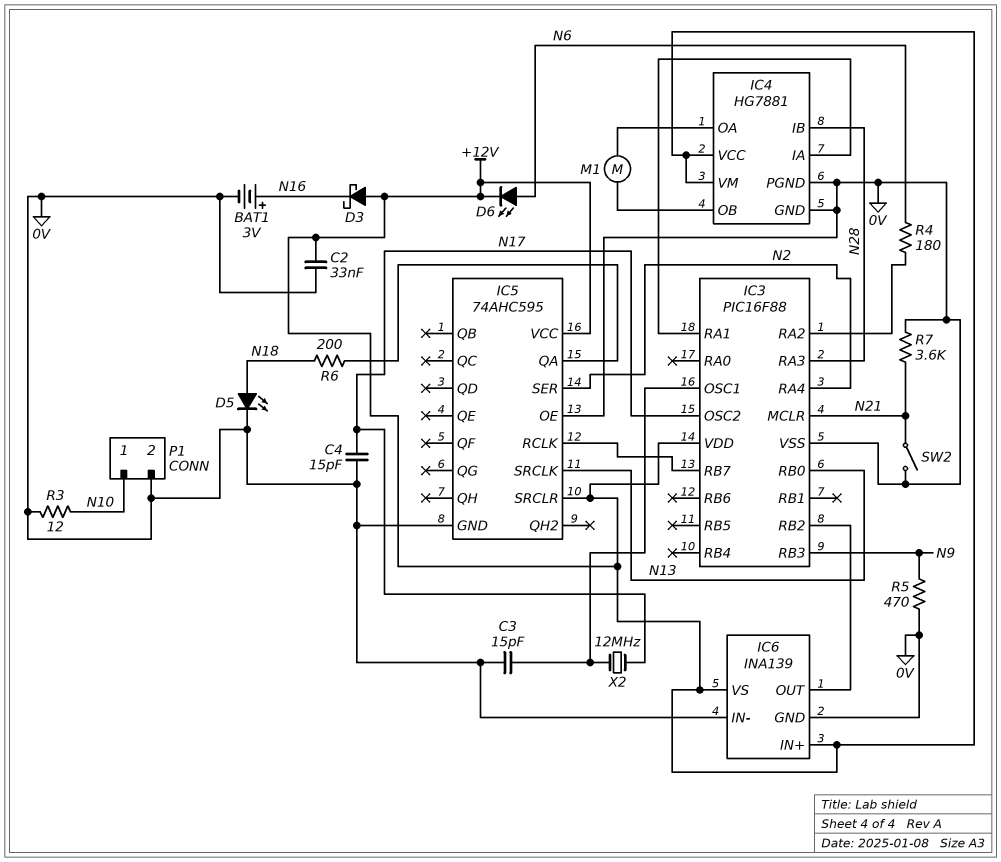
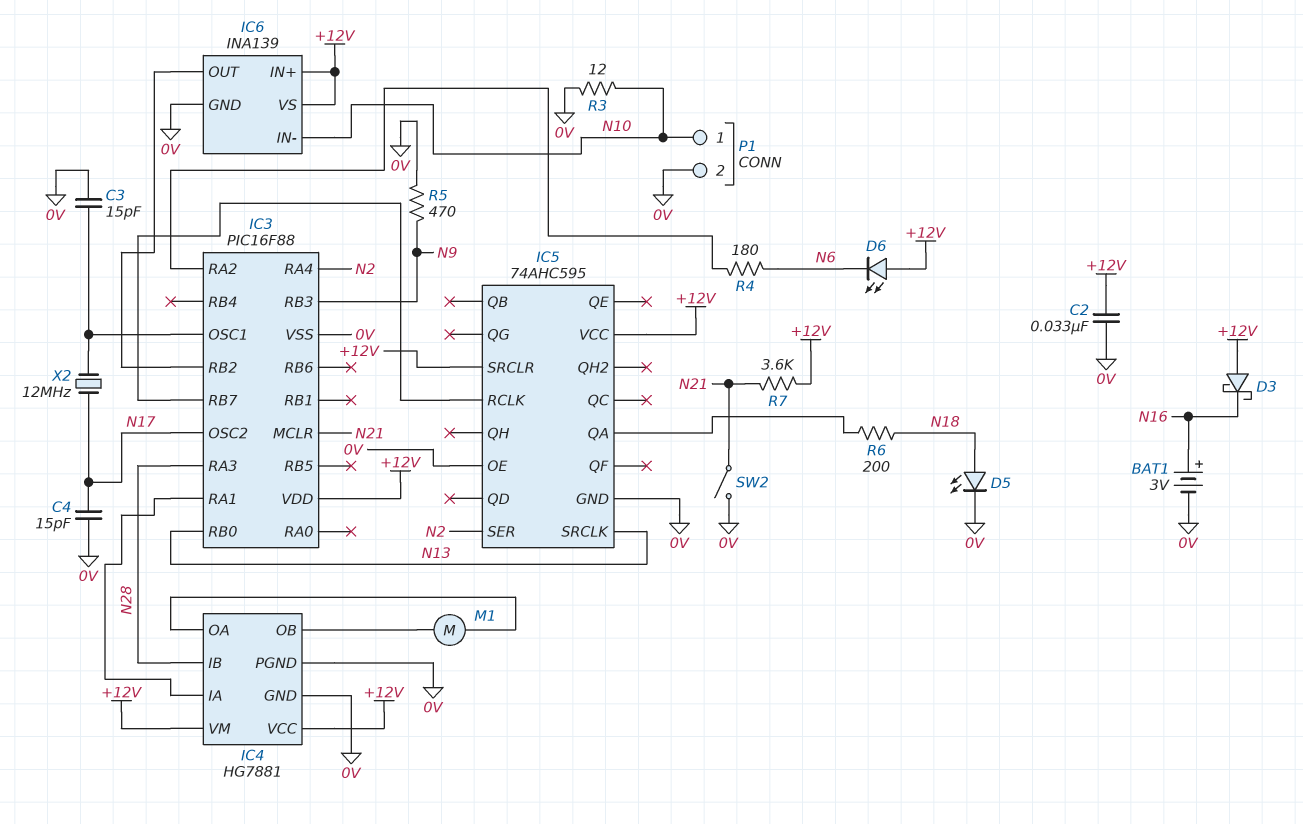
D6: LED (A N6, K +12V) -> LED (A +12V, K N6)
IC6 pin IN-: 0V -> N10
R7: 3.6k (0V, N21) -> 3.6k (+12V, N21)

